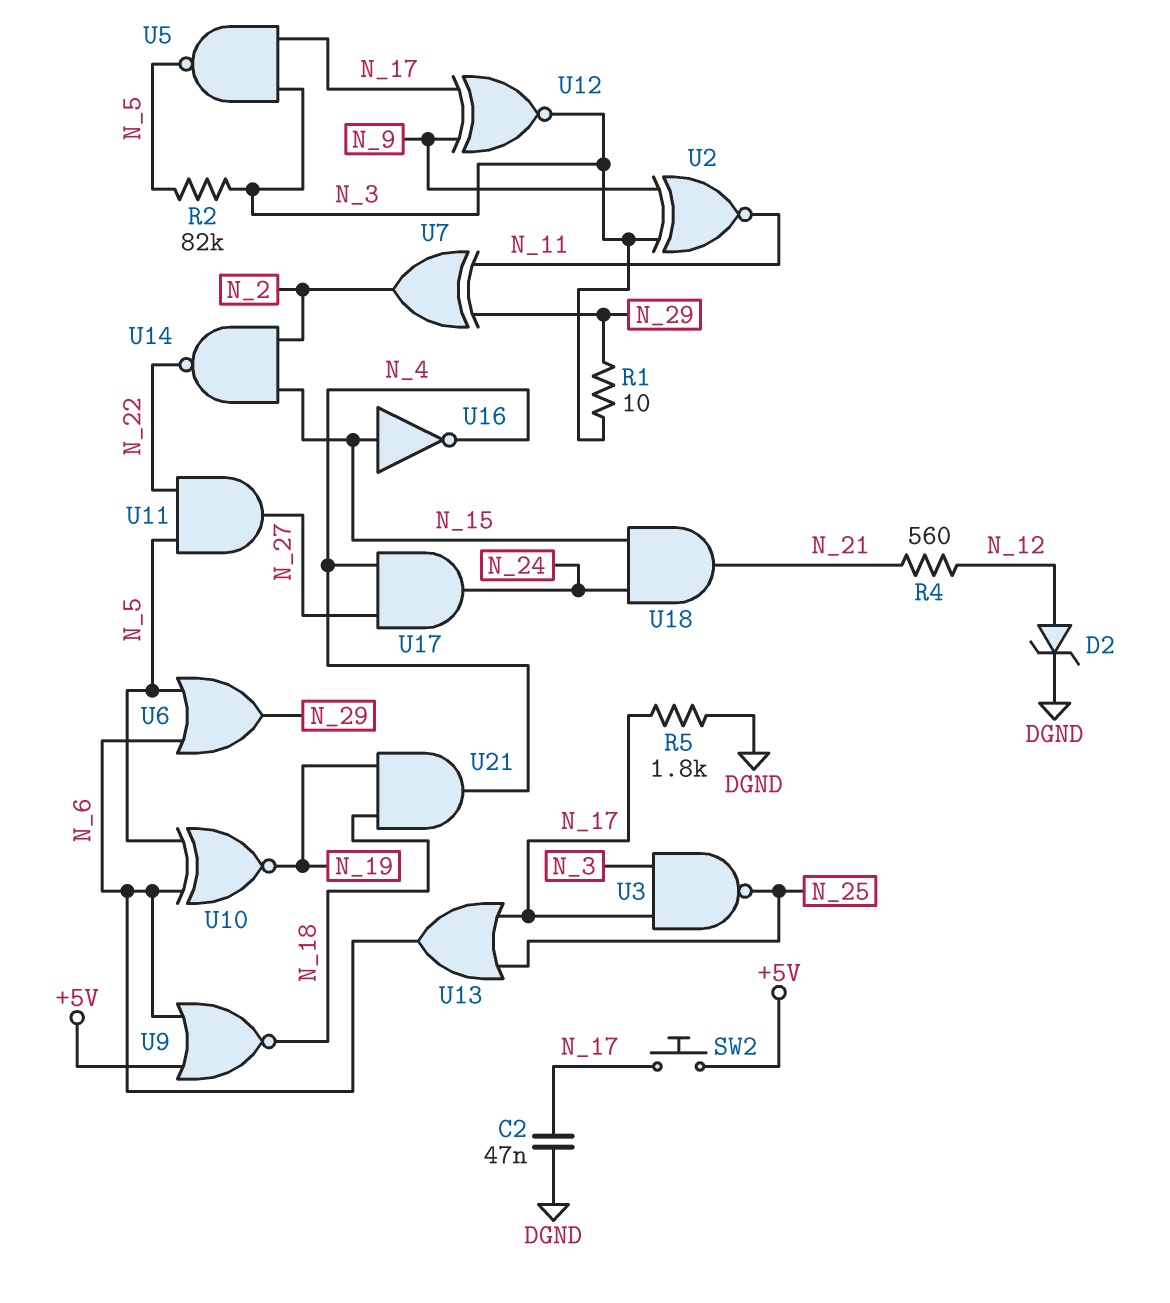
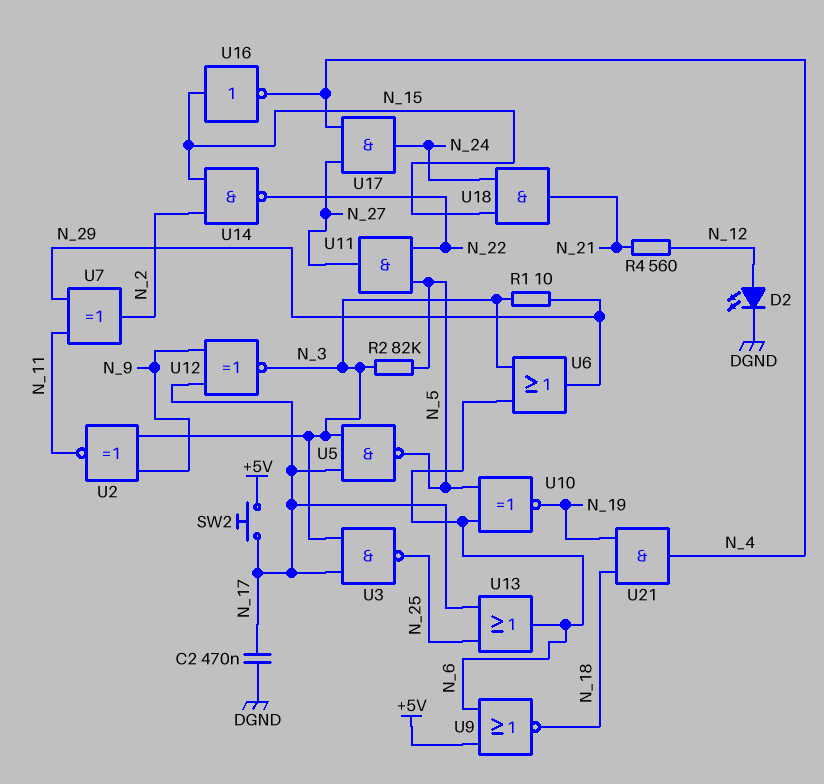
C2: 47nF (DGND, N_17) -> 470nF (DGND, N_17)
D2: zener (A N_12, K DGND) -> LED (A N_12, K DGND)
R5: 1.8k (DGND, N_17) -> none
U6: OR (in N_5, in N_6, out N_29) -> OR (in N_3, in N_6, out N_29)

